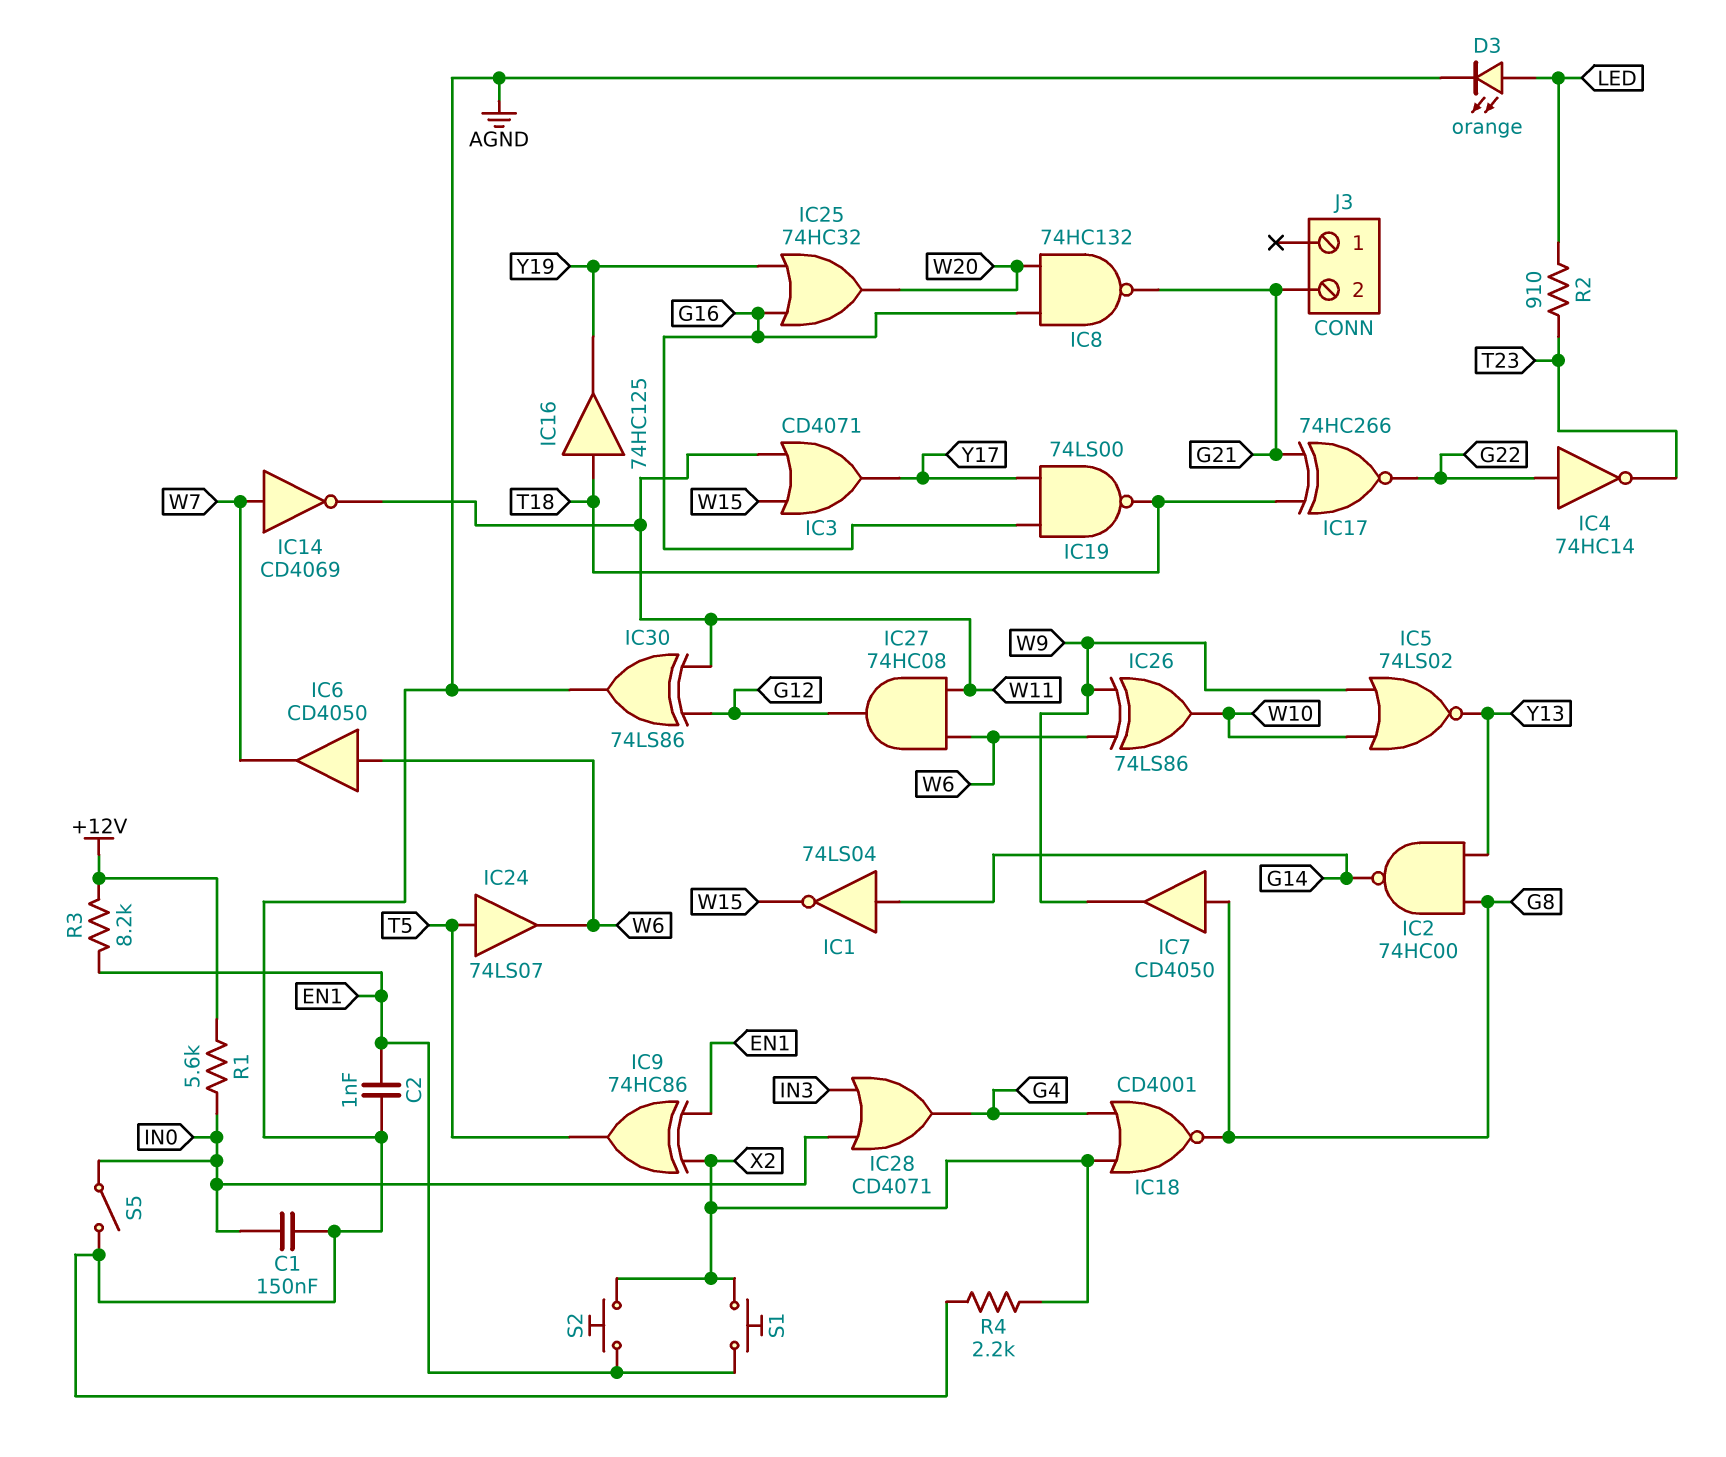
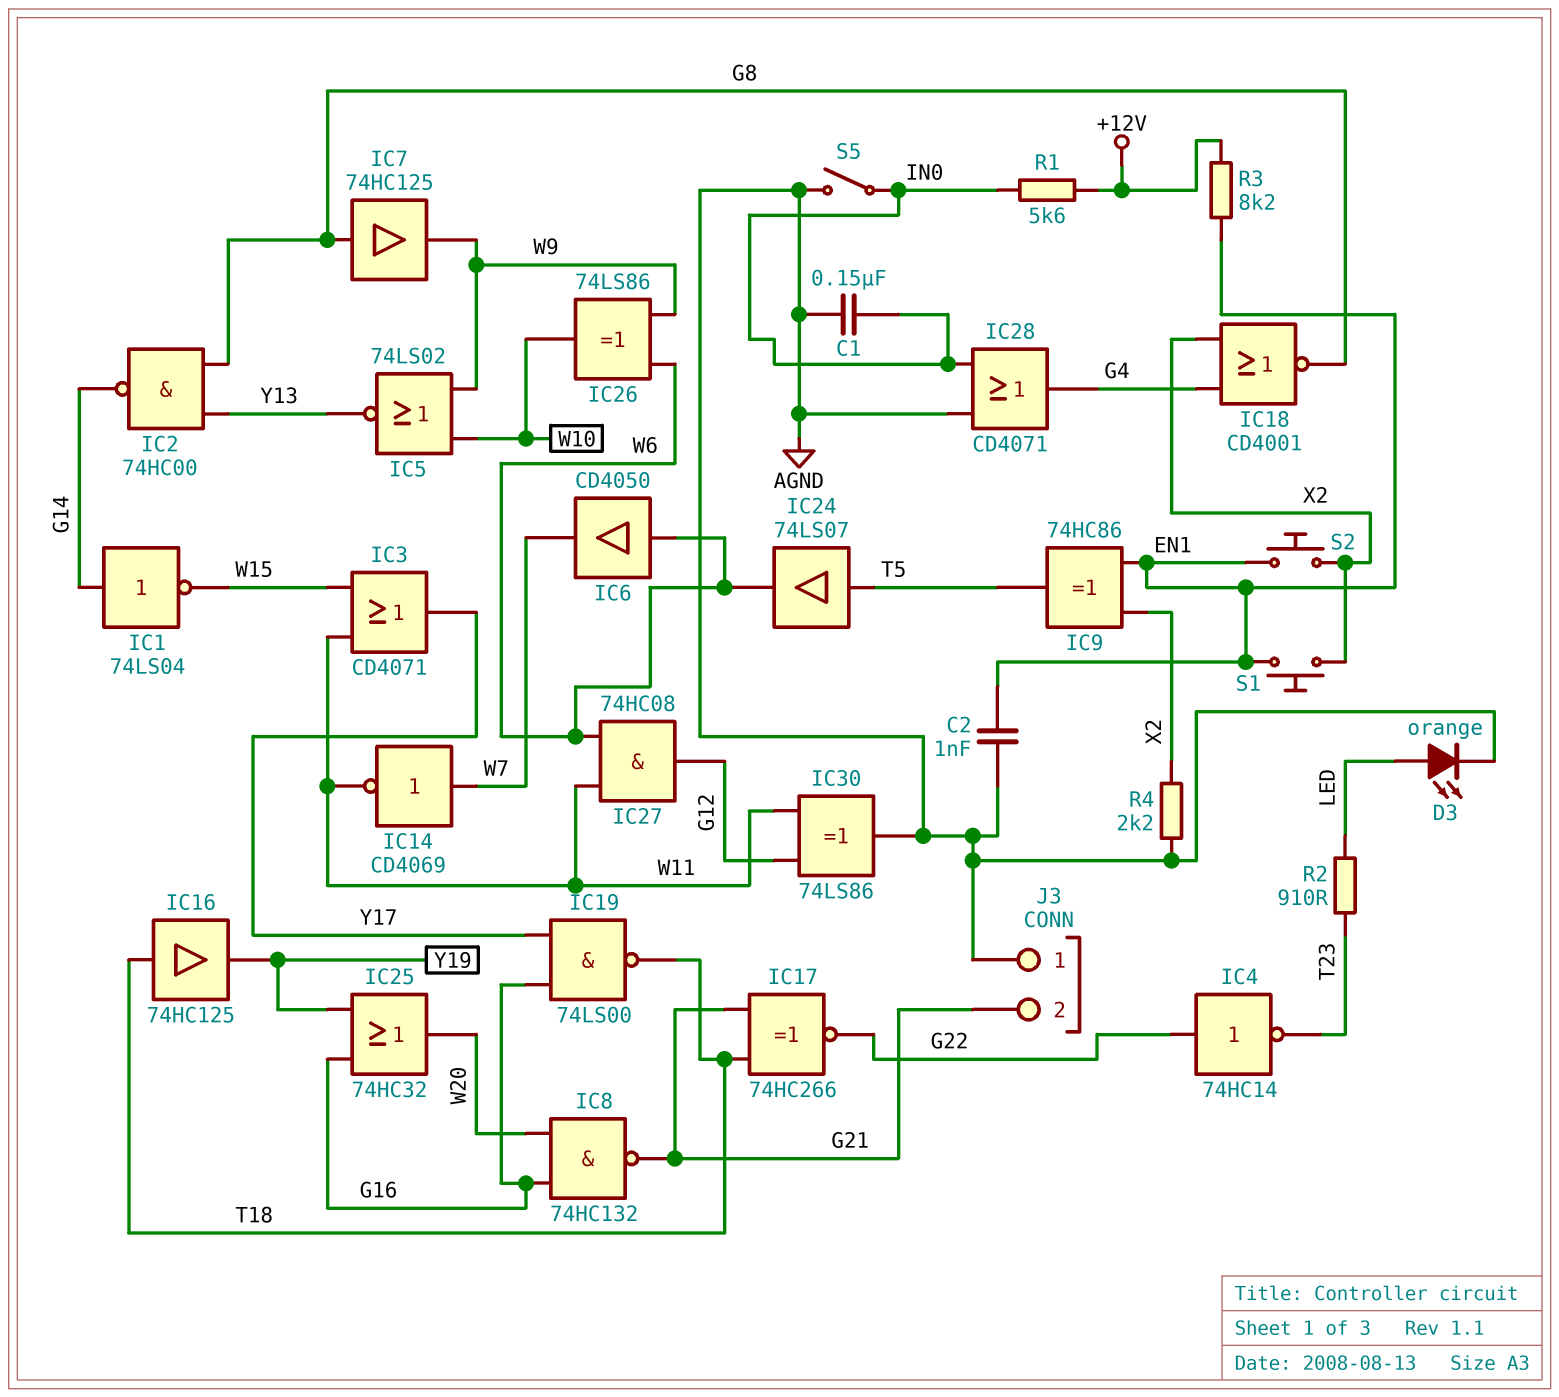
IC7: buffer CD4050 (in G8, out W9) -> buffer 74HC125 (in G8, out W9)
IC28: OR CD4071 (in IN0, in IN3, out G4) -> OR CD4071 (in AGND, in IN0, out G4)
J3 pin 1: none -> AGND

